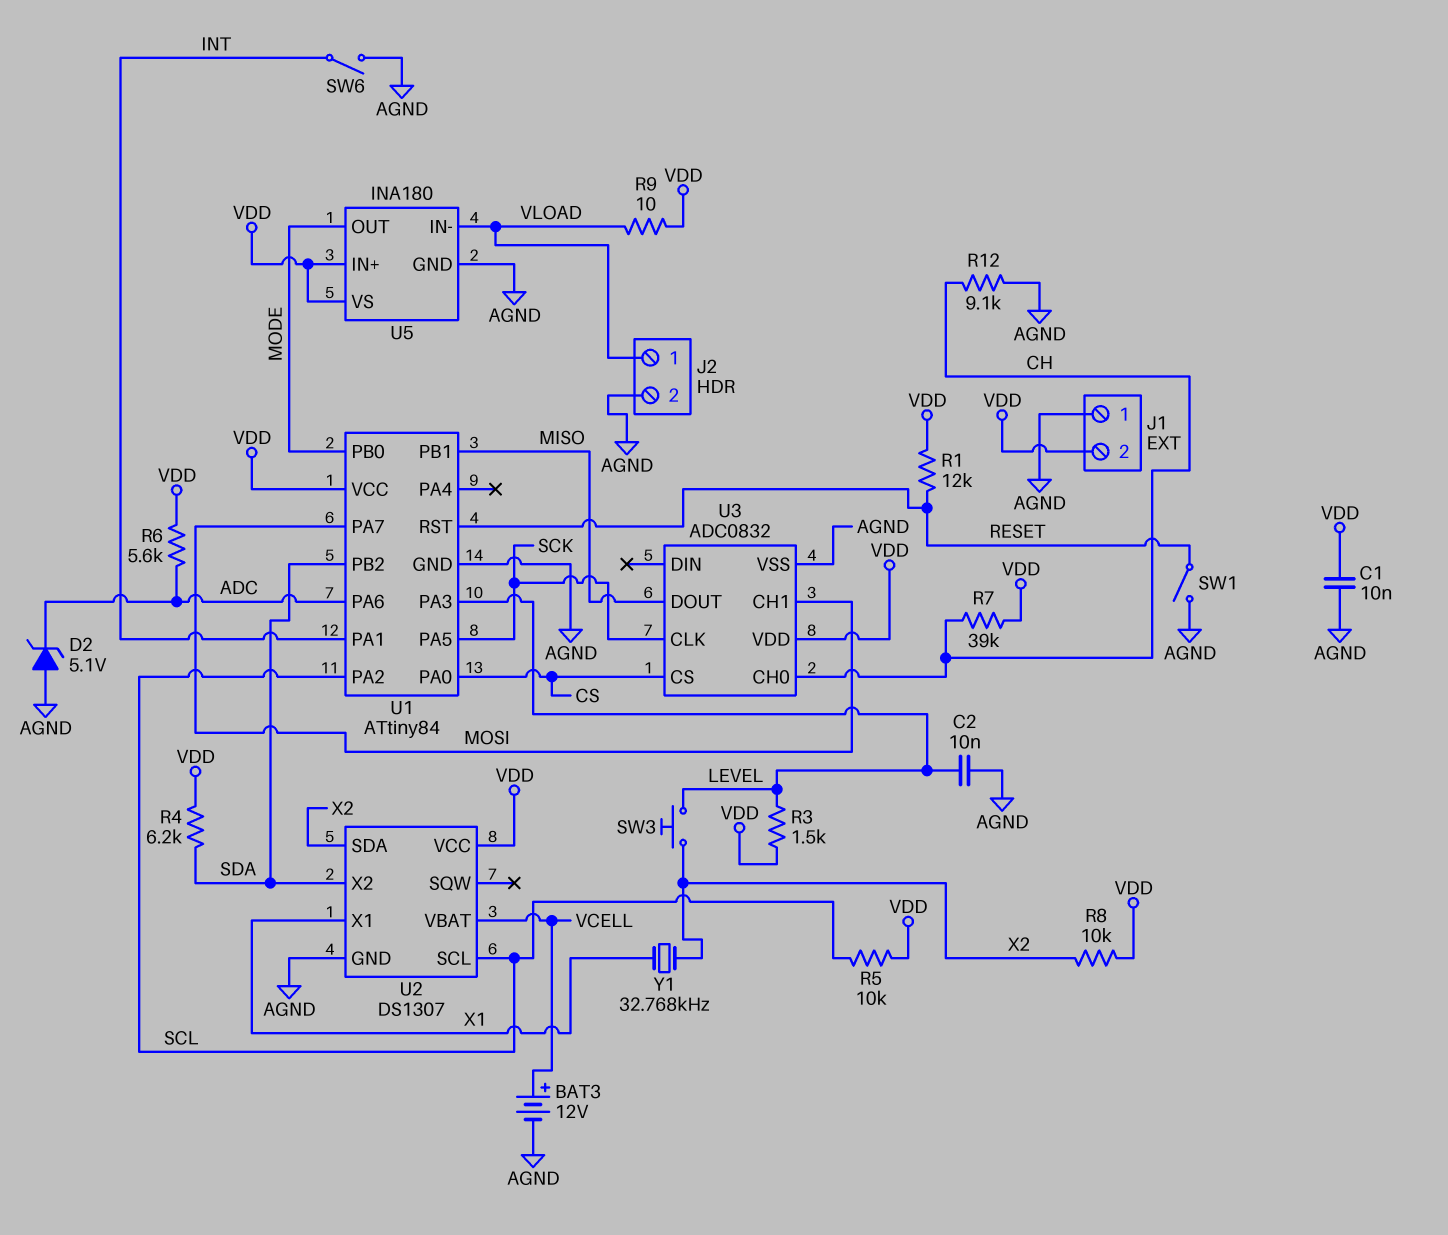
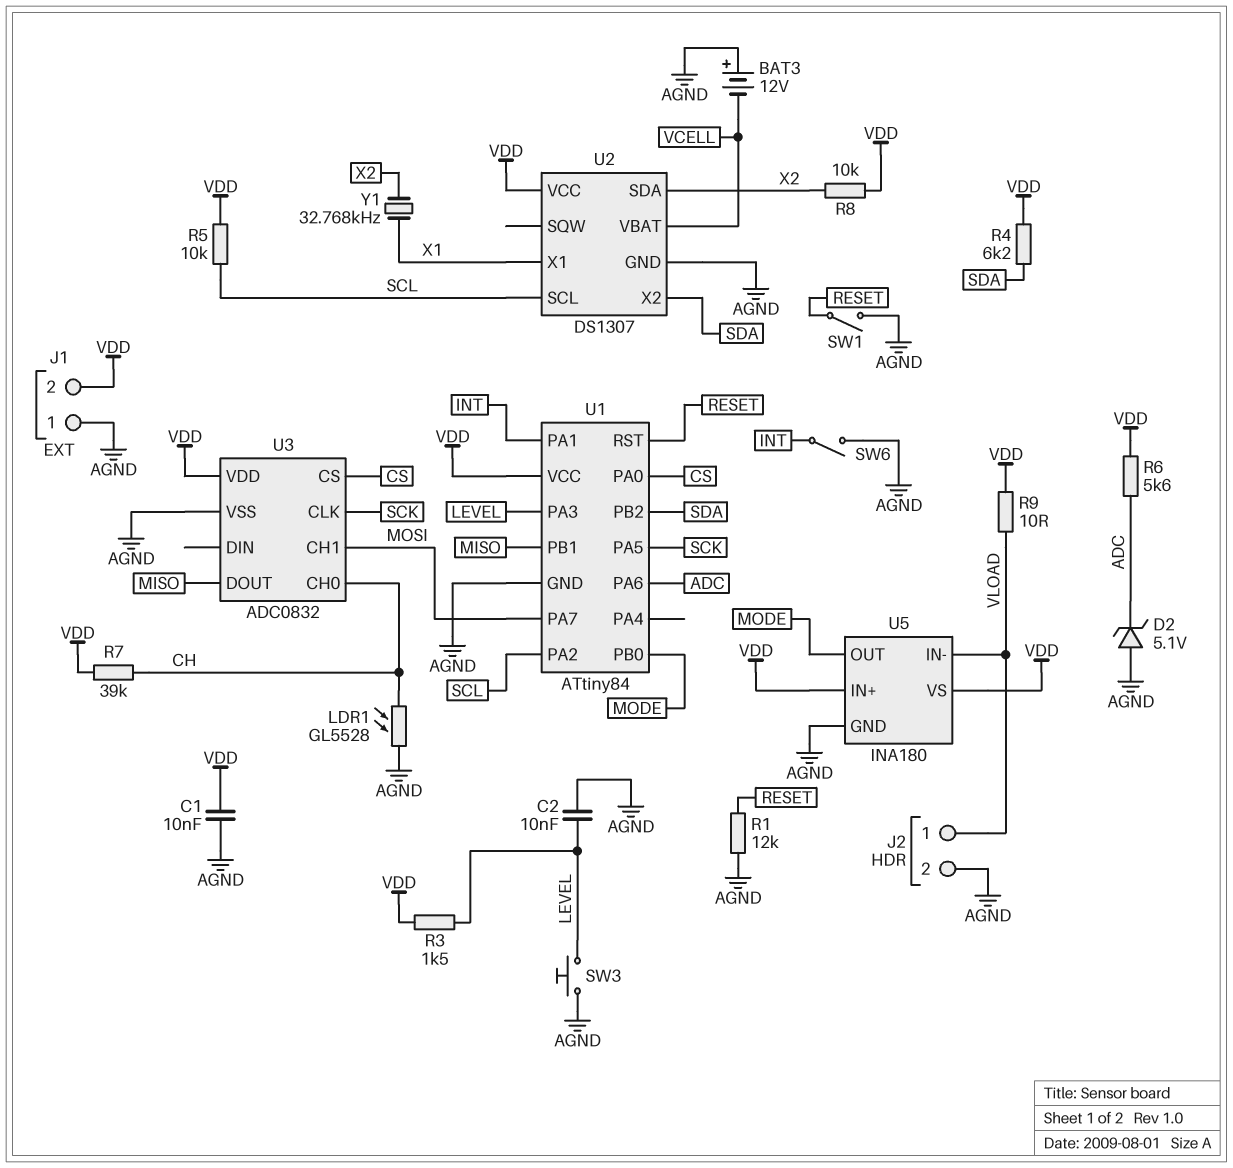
BAT3: 12V (plus VCELL, minus AGND) -> 12V (plus AGND, minus VCELL)
LDR1: none -> GL5528 (AGND, CH)
R1: 12k (RESET, VDD) -> 12k (AGND, RESET)
R12: 9.1k (AGND, CH) -> none
SW3: button (LEVEL, X2) -> button (AGND, LEVEL)

